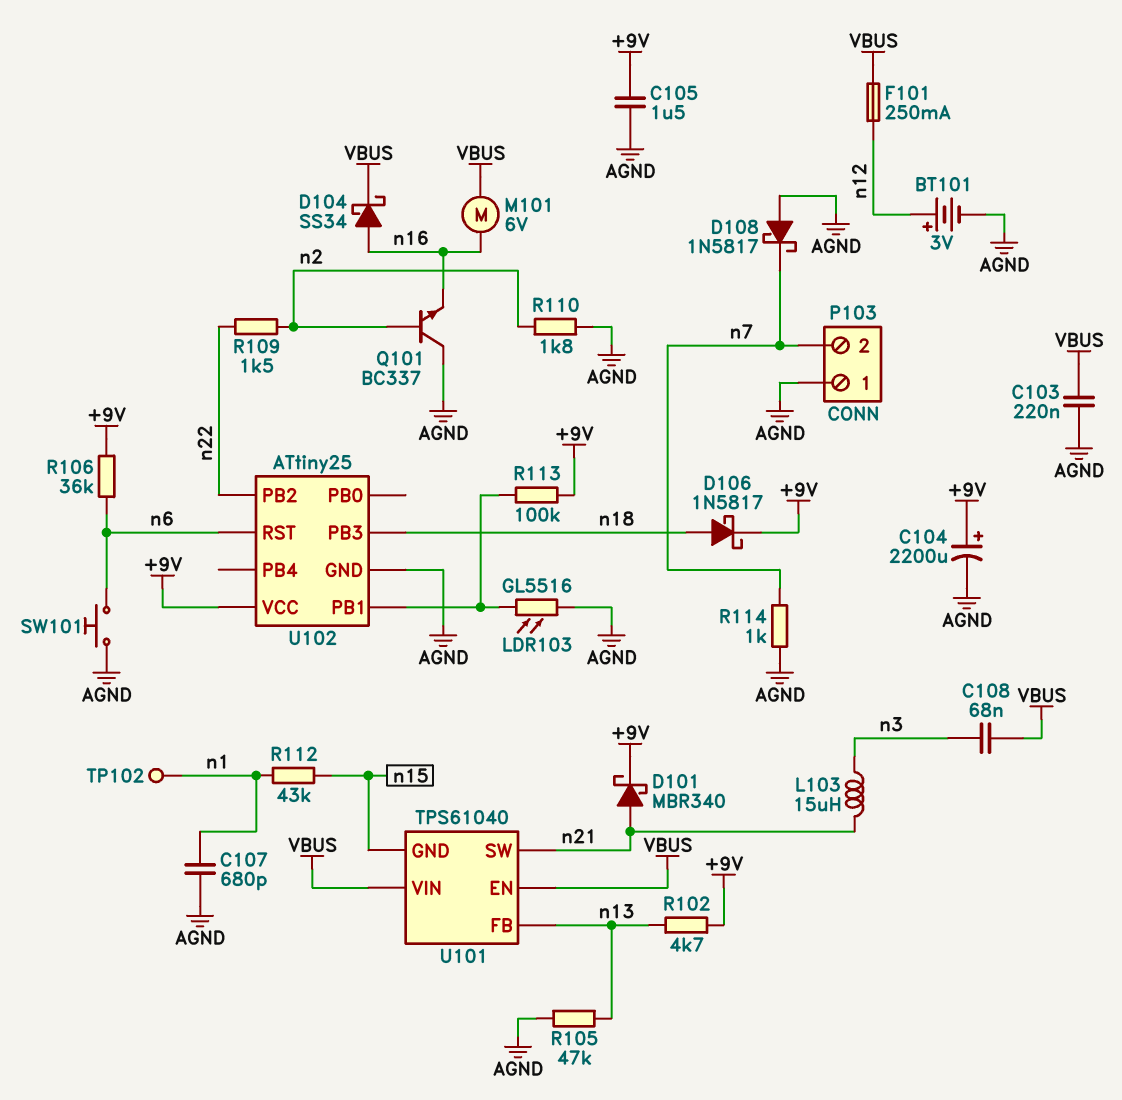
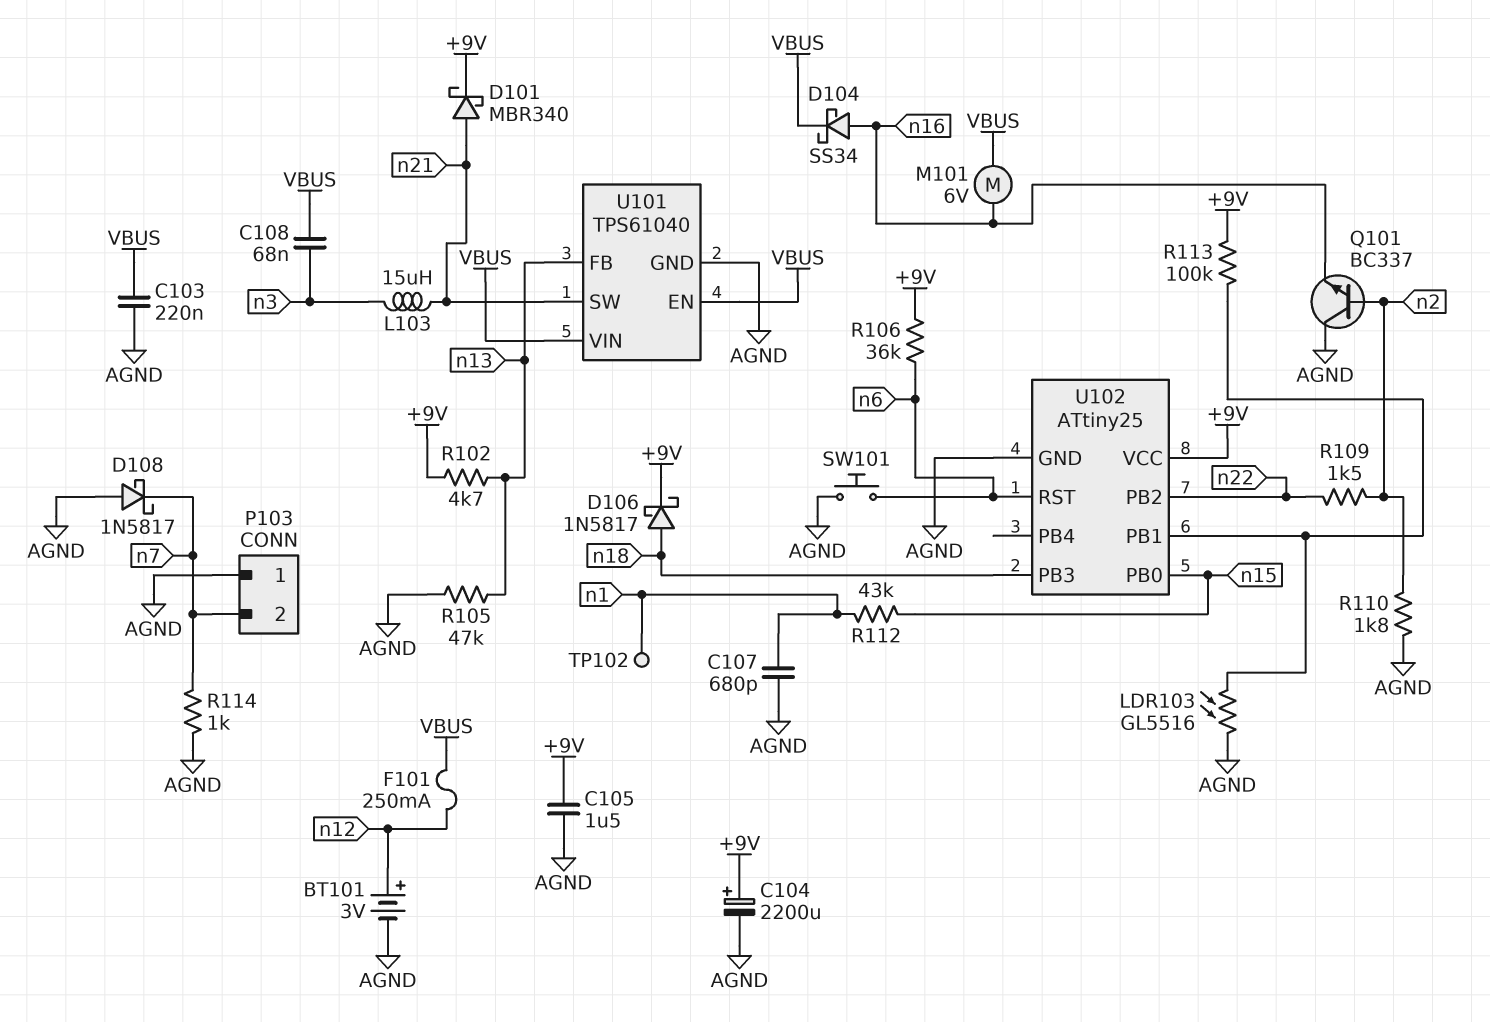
U101 pin GND: n15 -> AGND
U102 pin PB0: none -> n15

